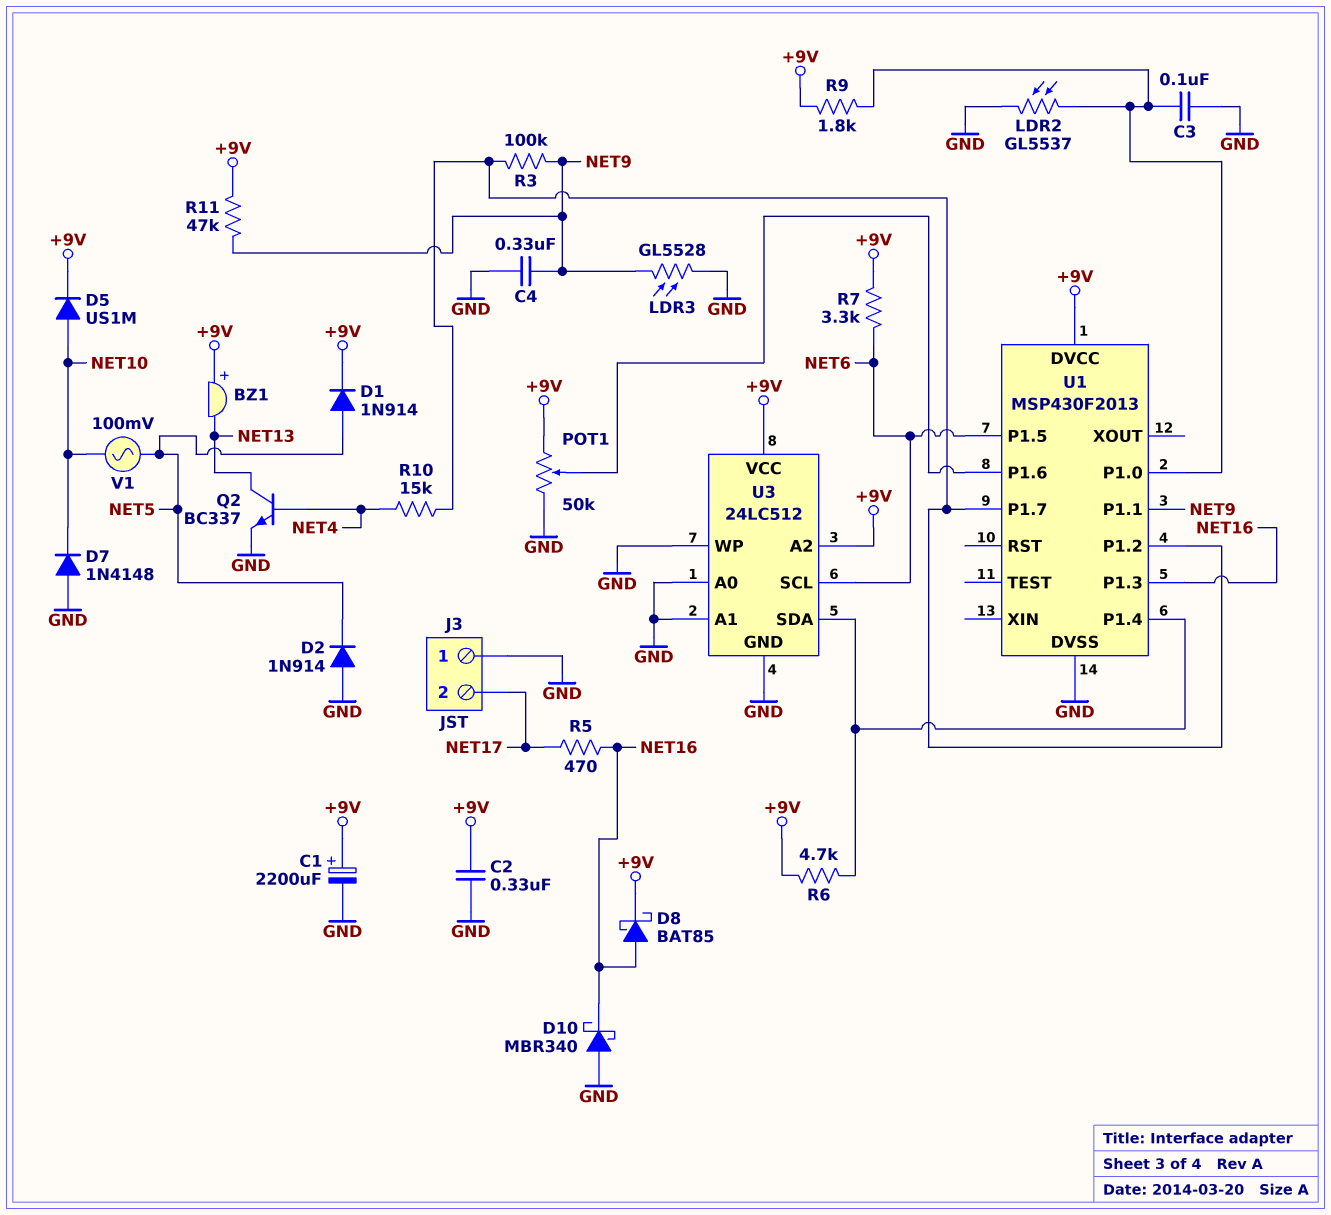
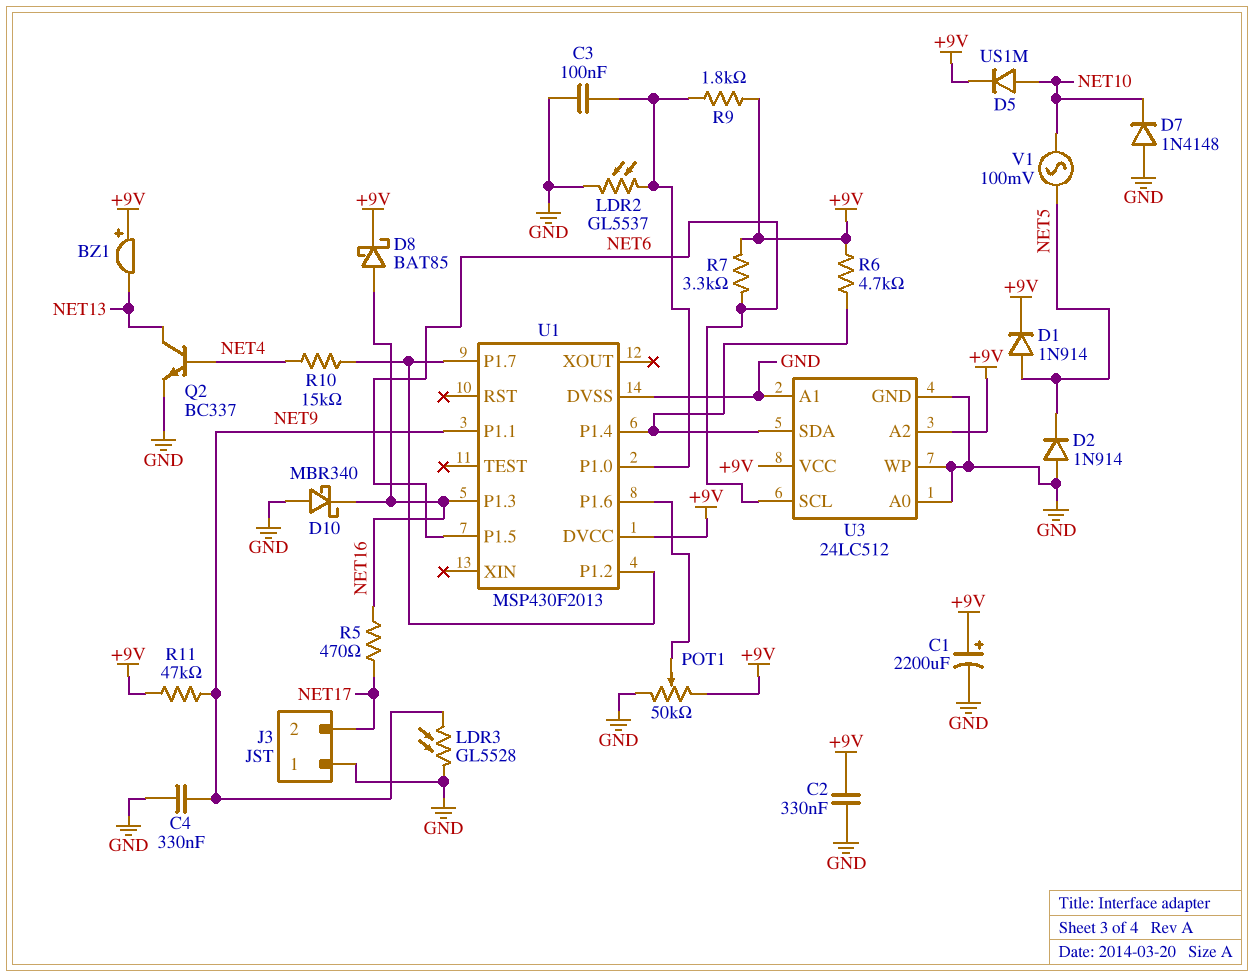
R3: 100k (NET9, U1/P1.2) -> none

